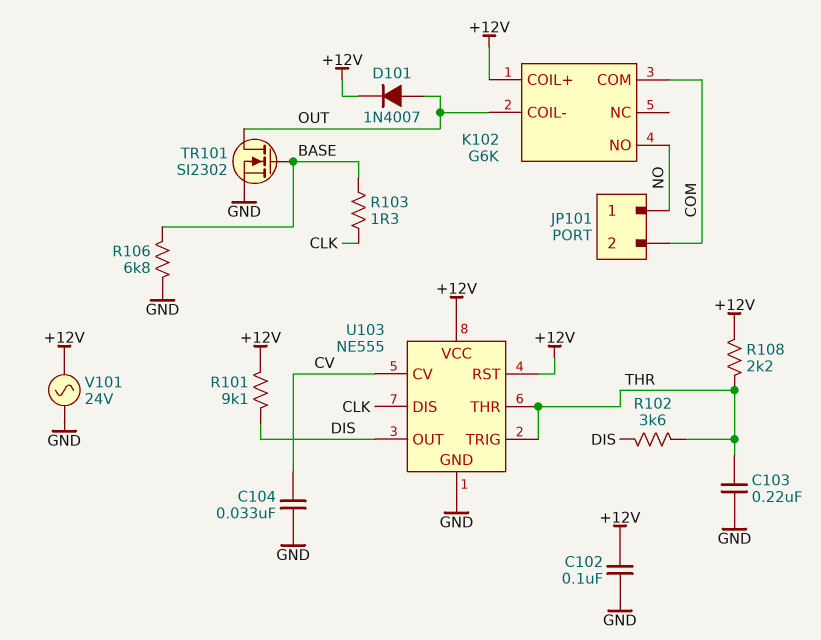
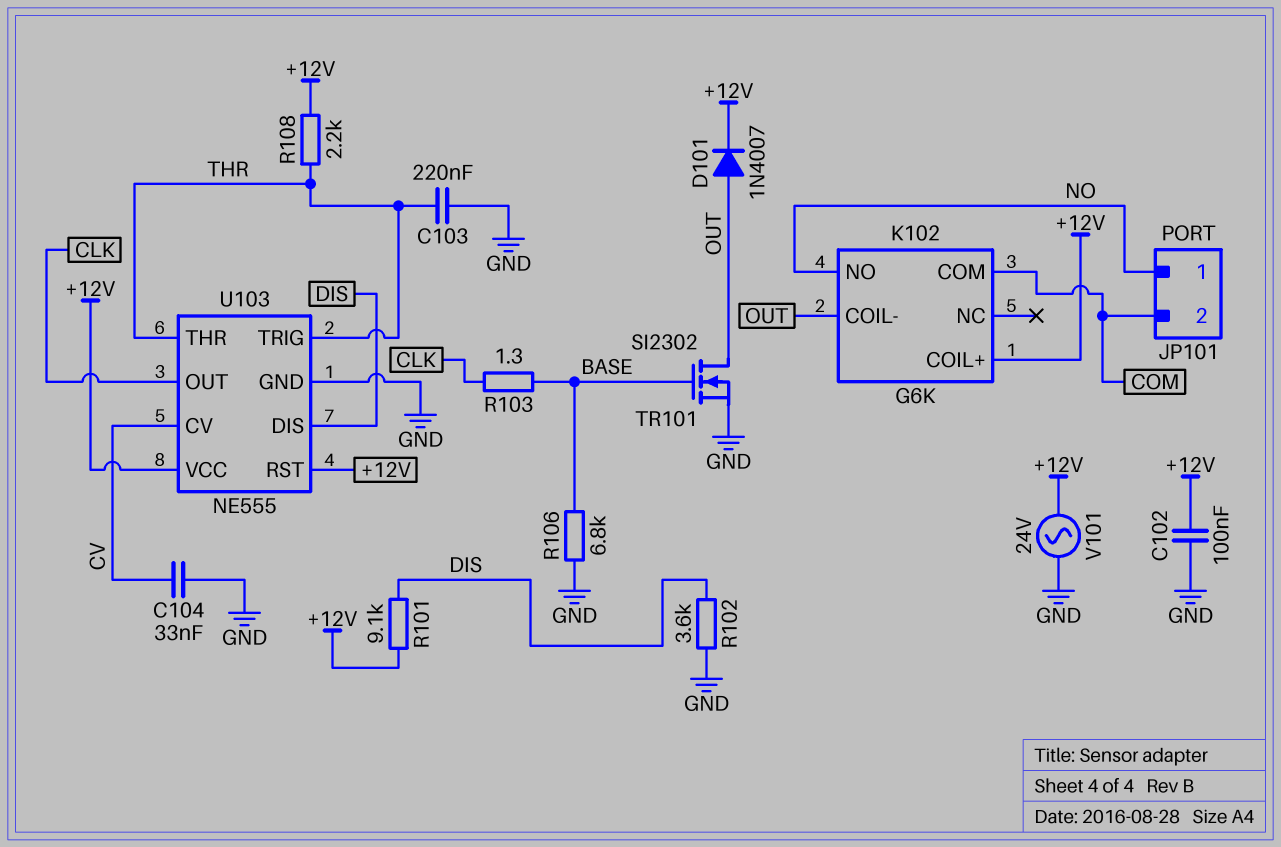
R102: 3.6k (DIS, THR) -> 3.6k (DIS, GND)
U103 pin DIS: CLK -> DIS
U103 pin OUT: DIS -> CLK

